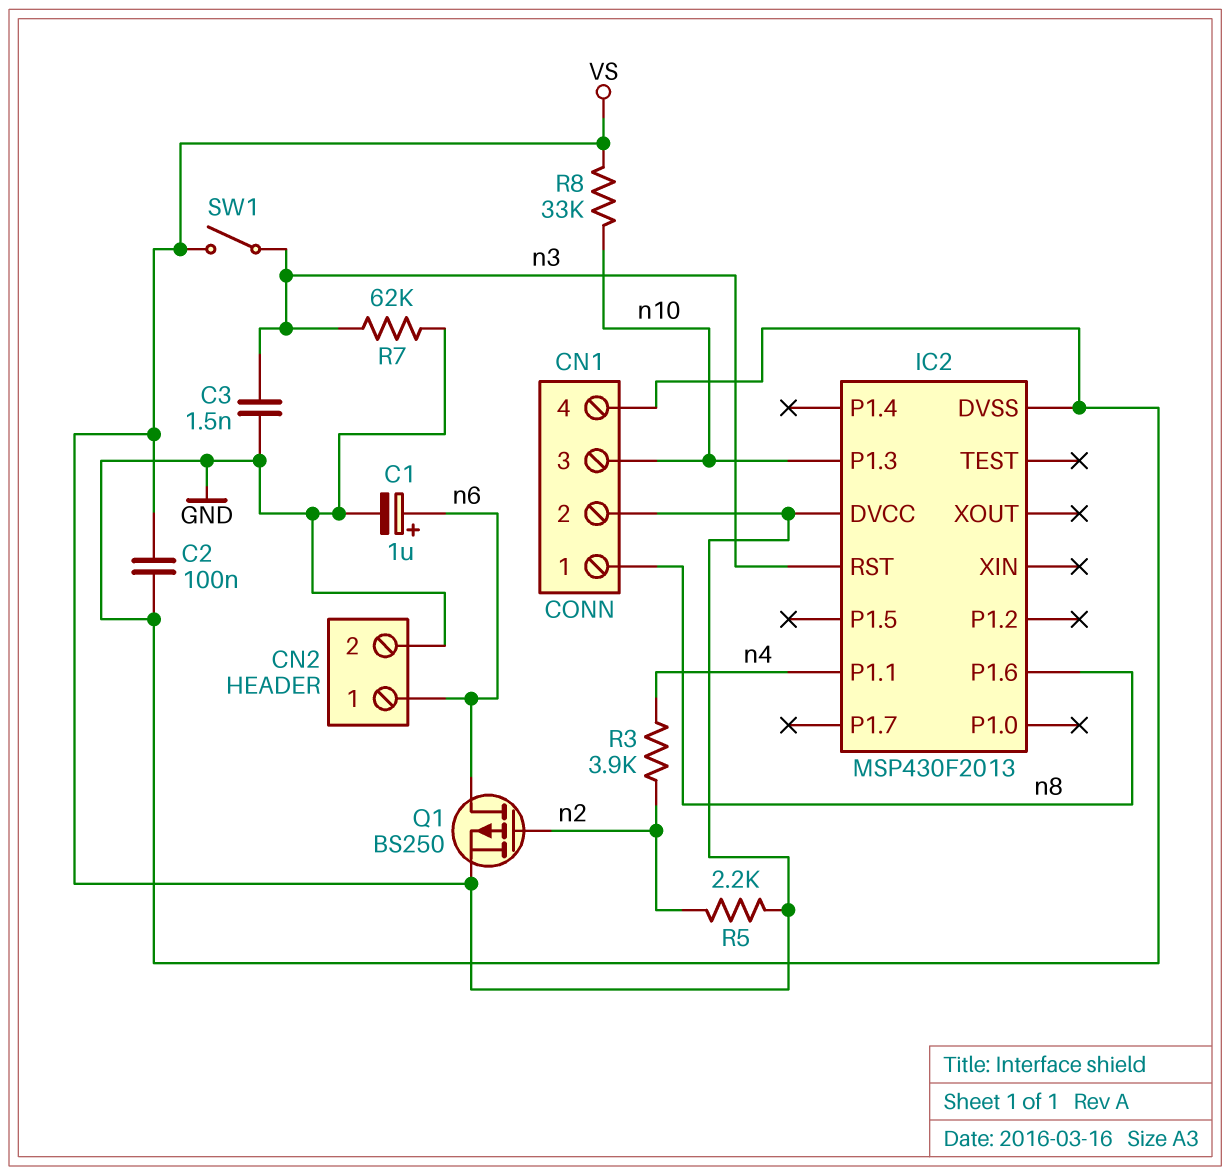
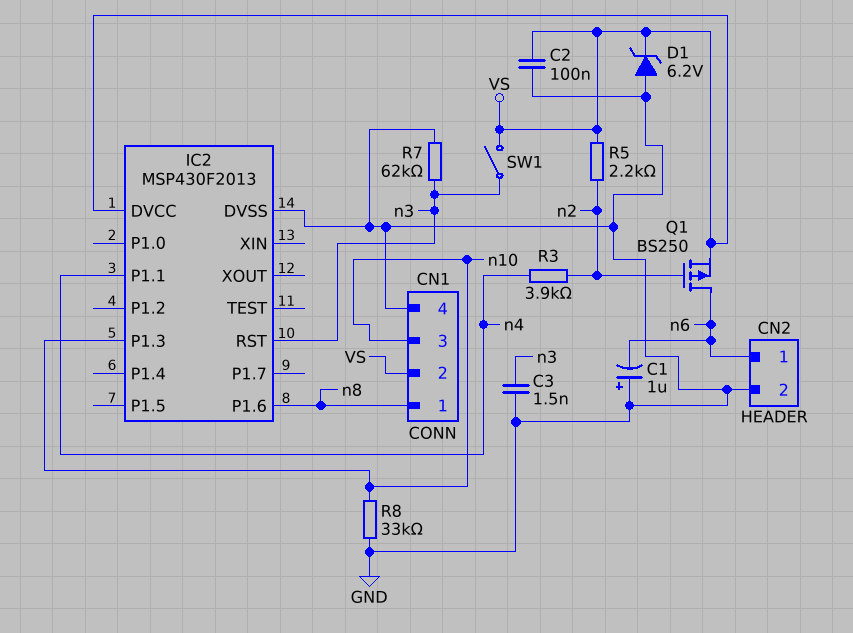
C1: 1uF (plus n6, minus GND) -> 1uF (plus GND, minus n6)
D1: none -> zener 6.2V (A GND, K VS)
R8: 33k (VS, n10) -> 33k (GND, n10)

